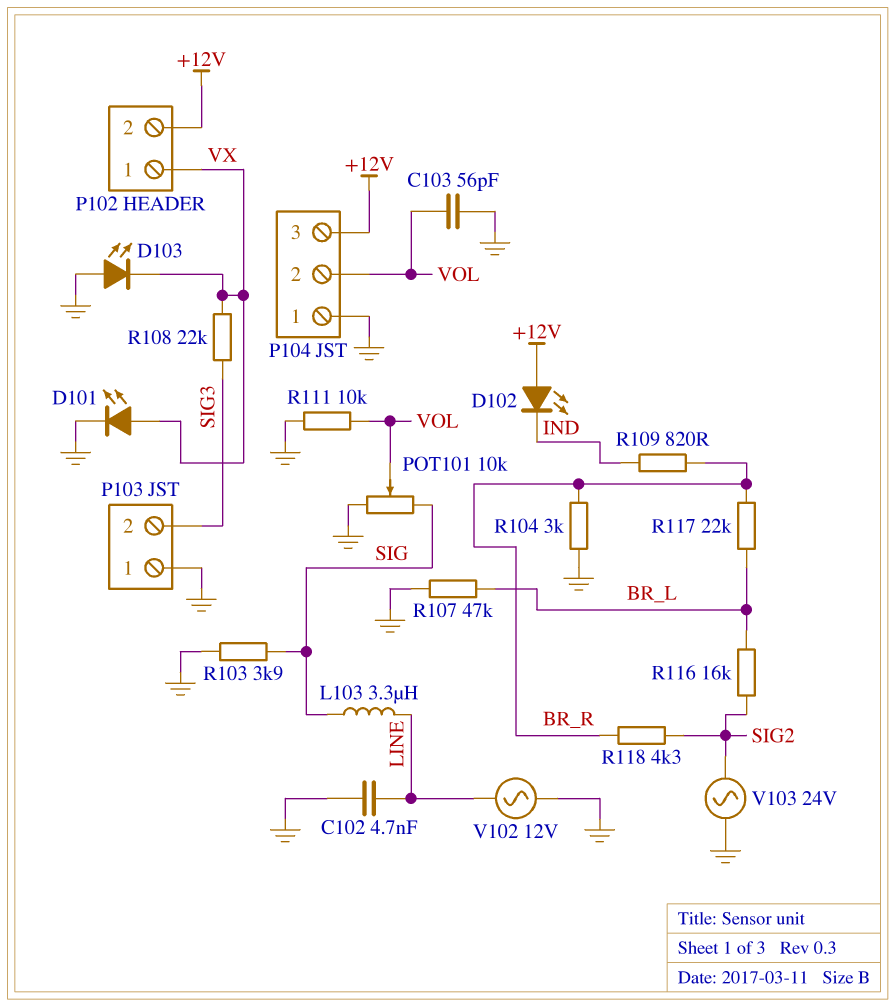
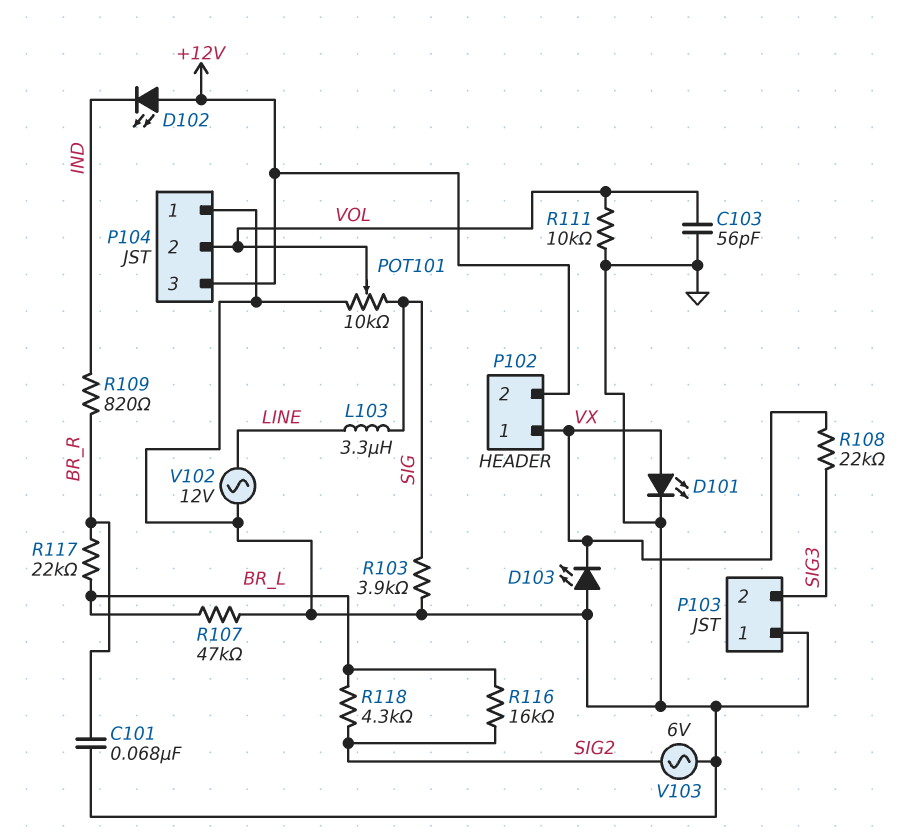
C101: none -> 68nF (BR_R, GND)
C102: 4.7nF (GND, LINE) -> none
R104: 3k (BR_R, GND) -> none
R118: 4.3k (BR_R, SIG2) -> 4.3k (BR_L, SIG2)
V103: AC 24V (GND, SIG2) -> AC 6V (GND, SIG2)

